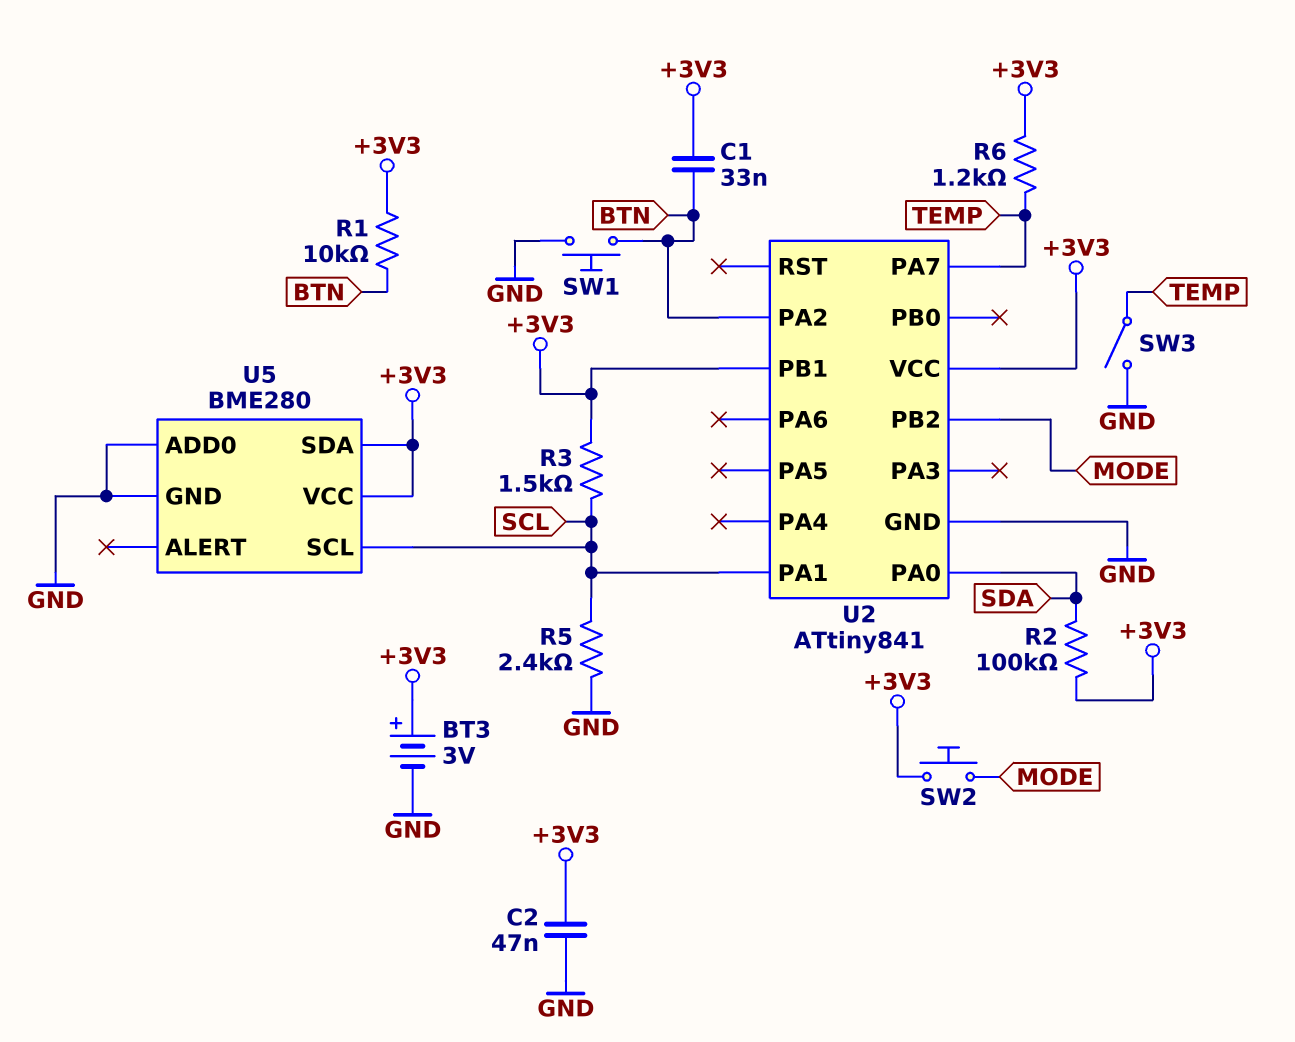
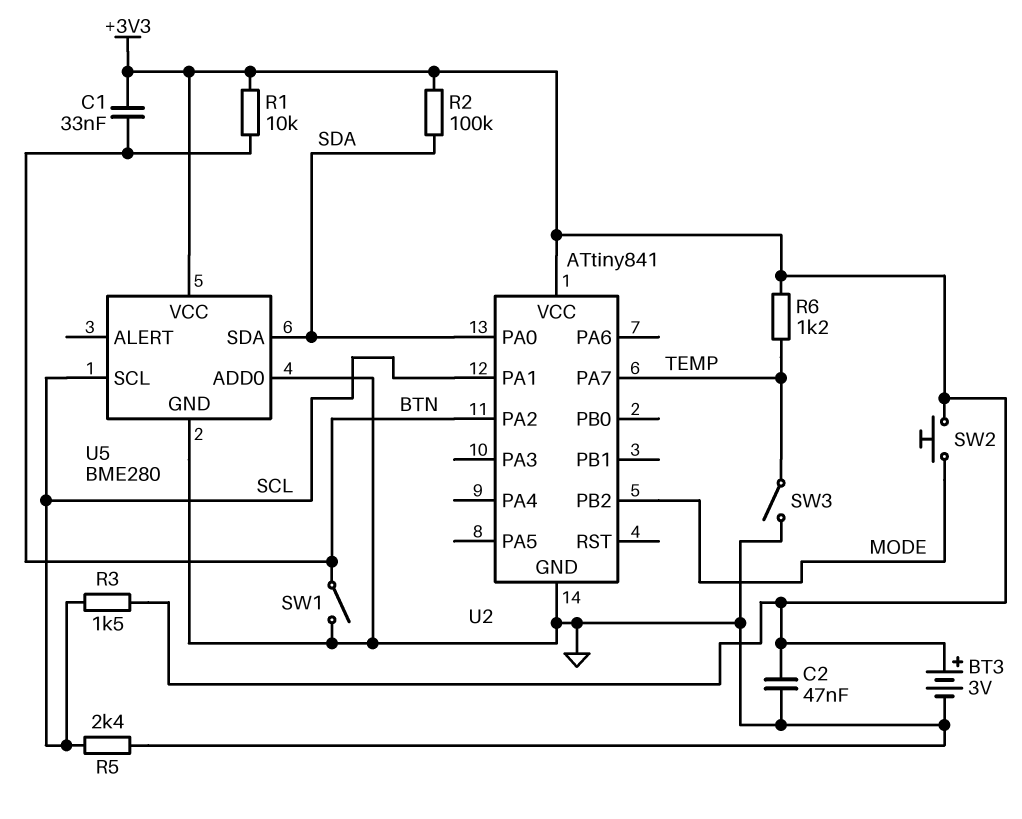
SW1: button (BTN, GND) -> switch (BTN, GND)
U2 pin PB1: +3V3 -> none
U5 pin SDA: +3V3 -> SDA

